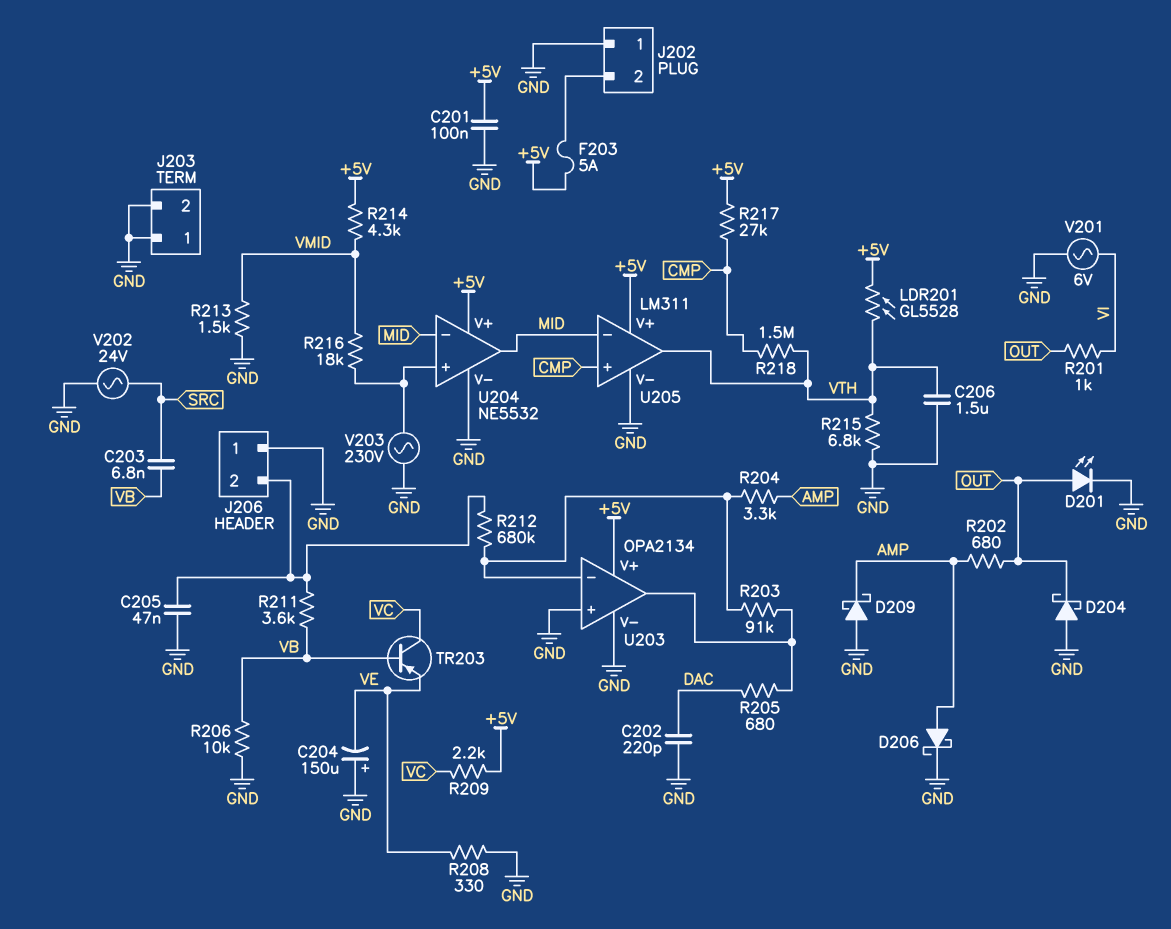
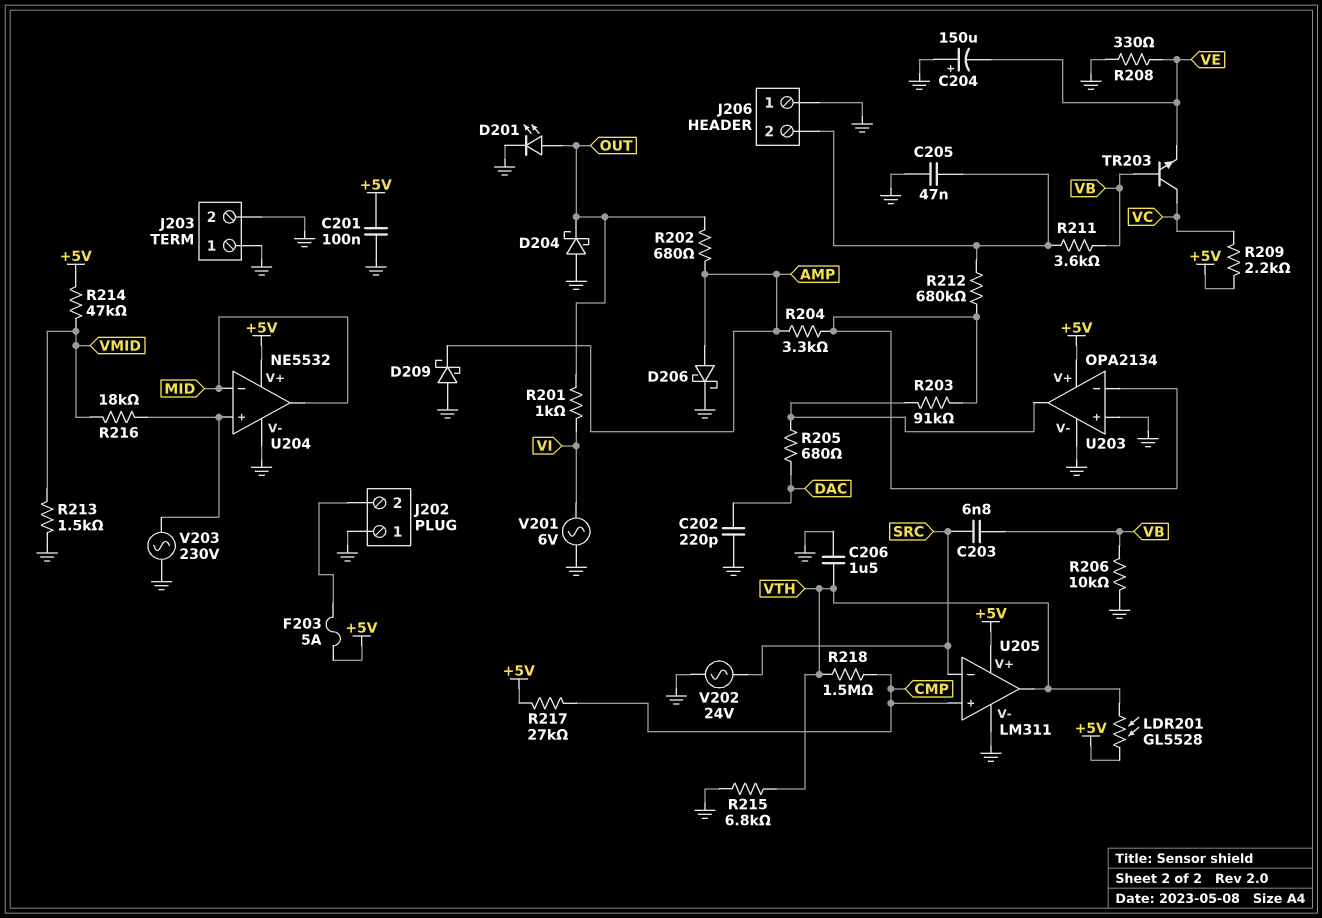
R214: 4.3k (+5V, VMID) -> 47k (+5V, VMID)
TR203: PNP (B VB, C VC, E VE) -> NPN (B VB, C VC, E VE)
U205 pin in-: MID -> SRC

